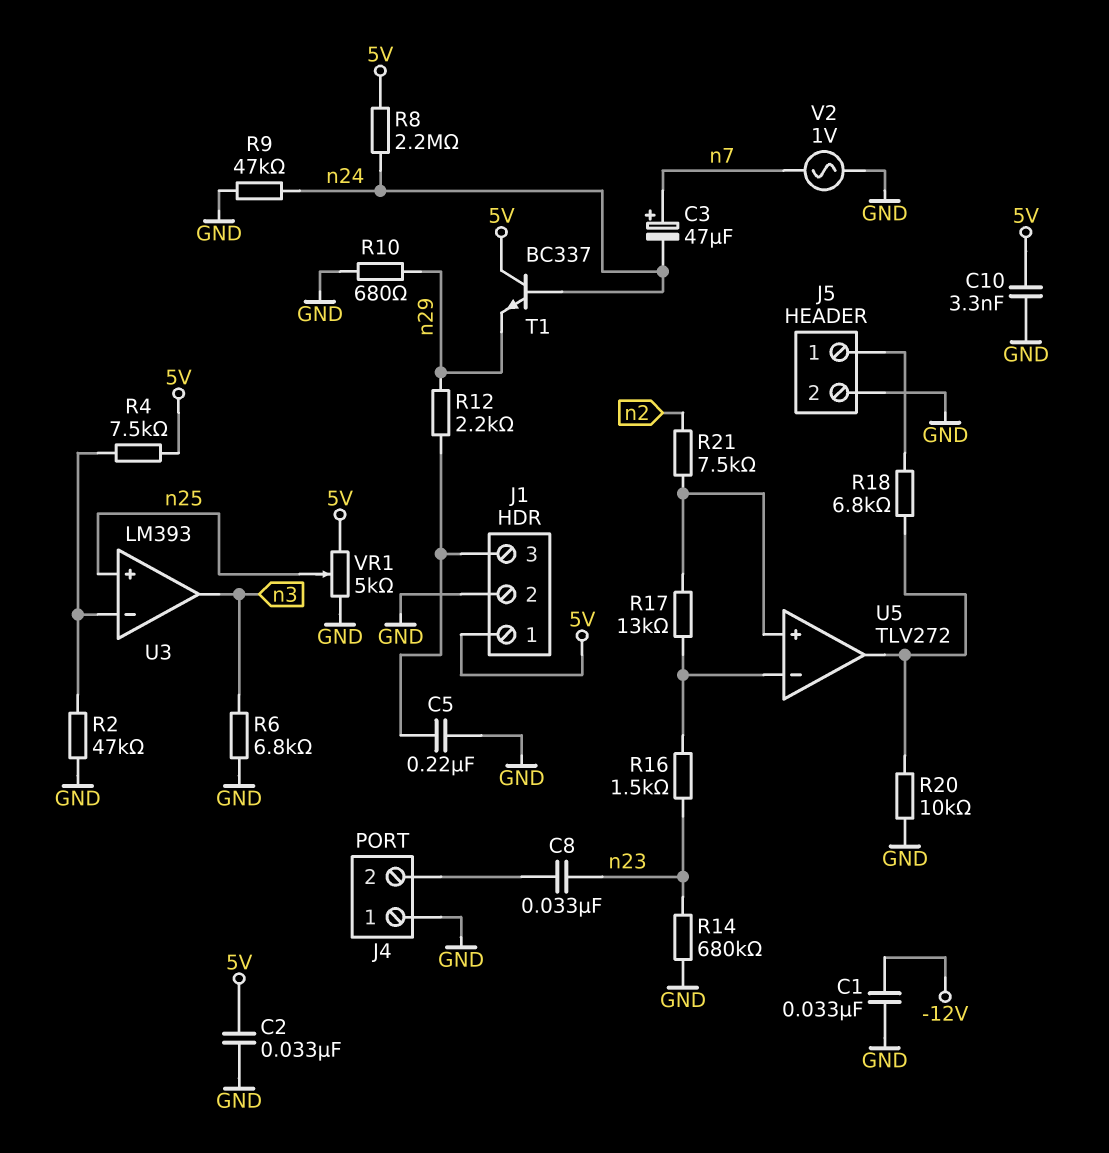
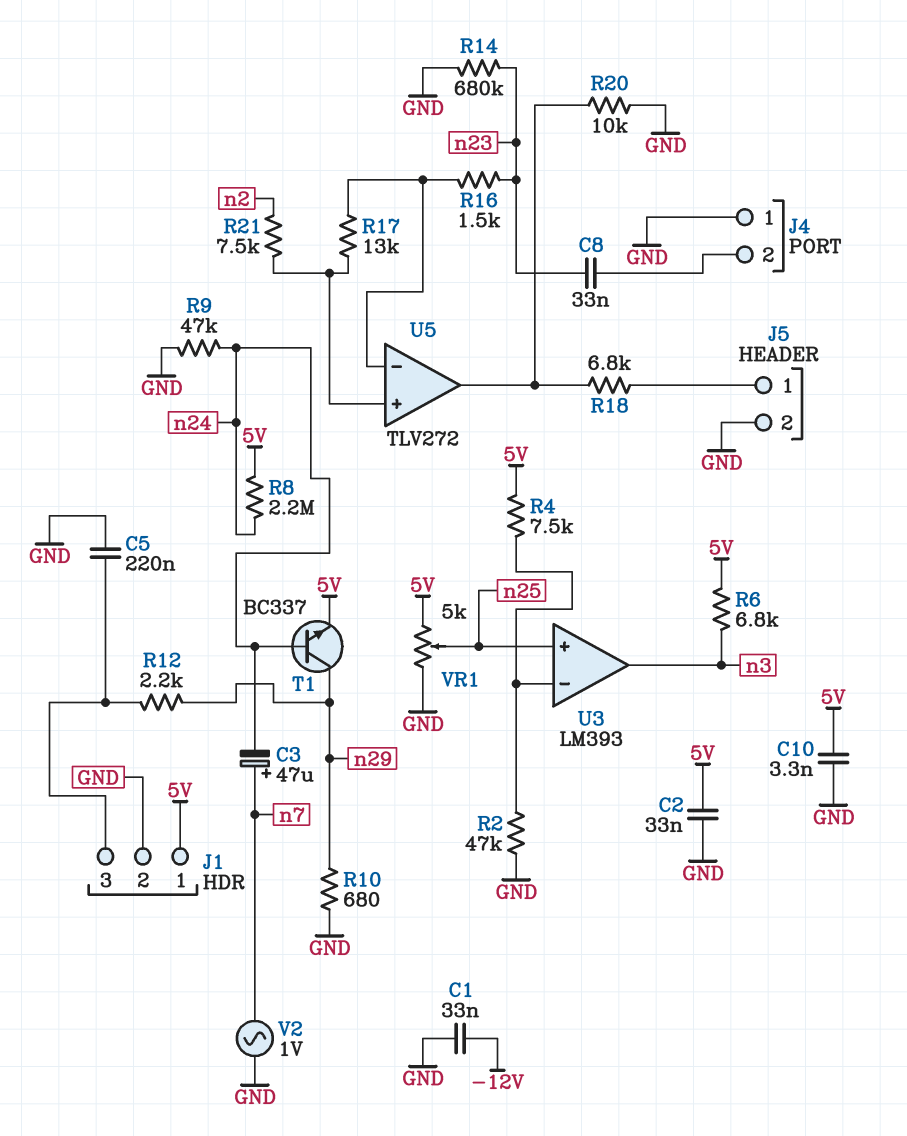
R6: 6.8k (GND, n3) -> 6.8k (5V, n3)
T1: NPN BC337 (B n24, C 5V, E n29) -> NPN BC337 (B n24, C n29, E 5V)

